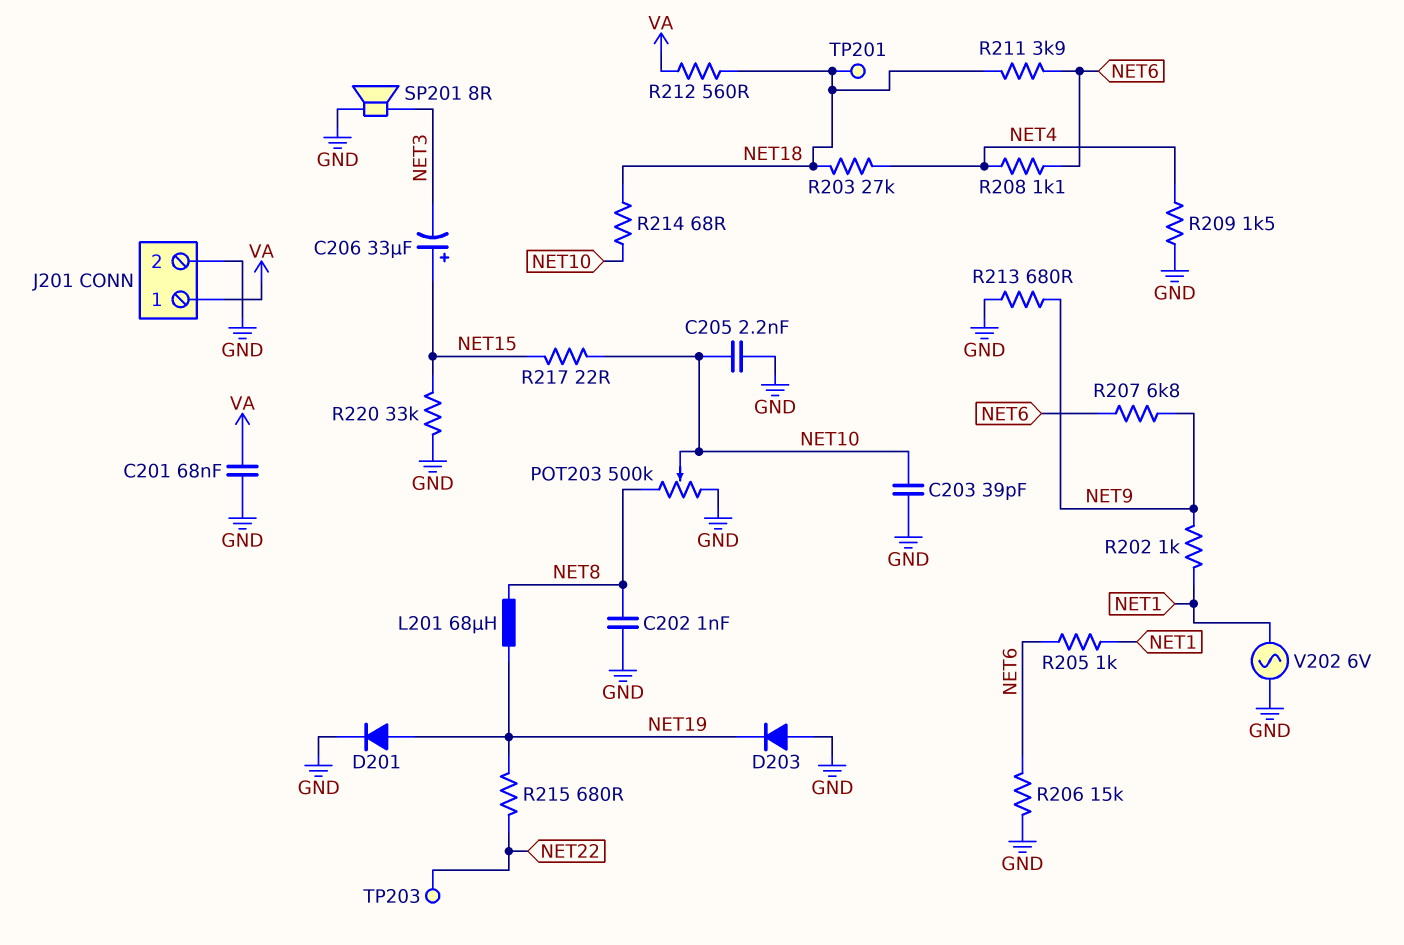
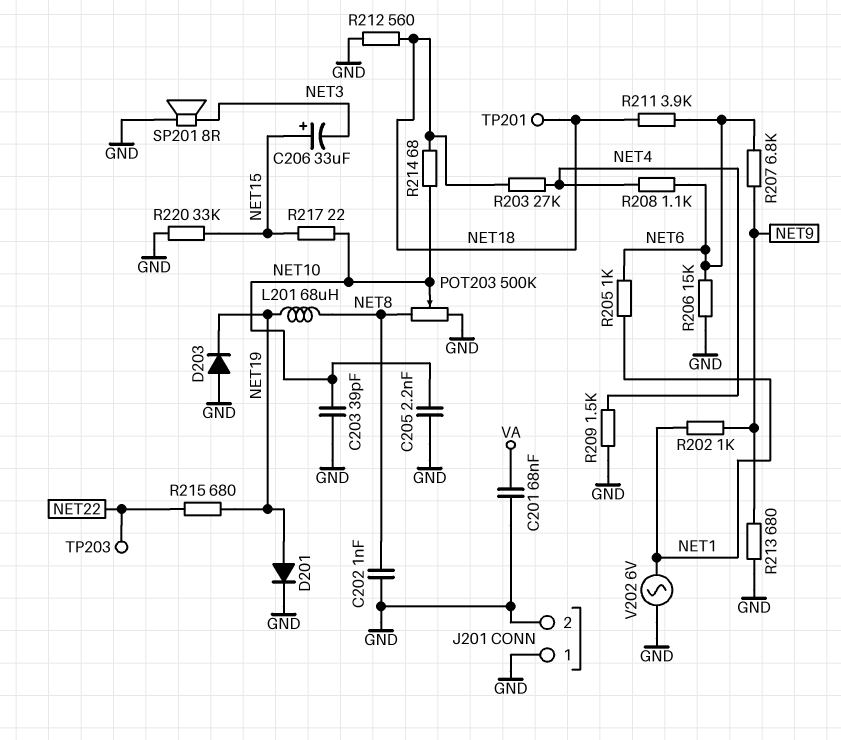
J201 pin 1: VA -> GND
R212: 560 (NET18, VA) -> 560 (GND, NET18)

